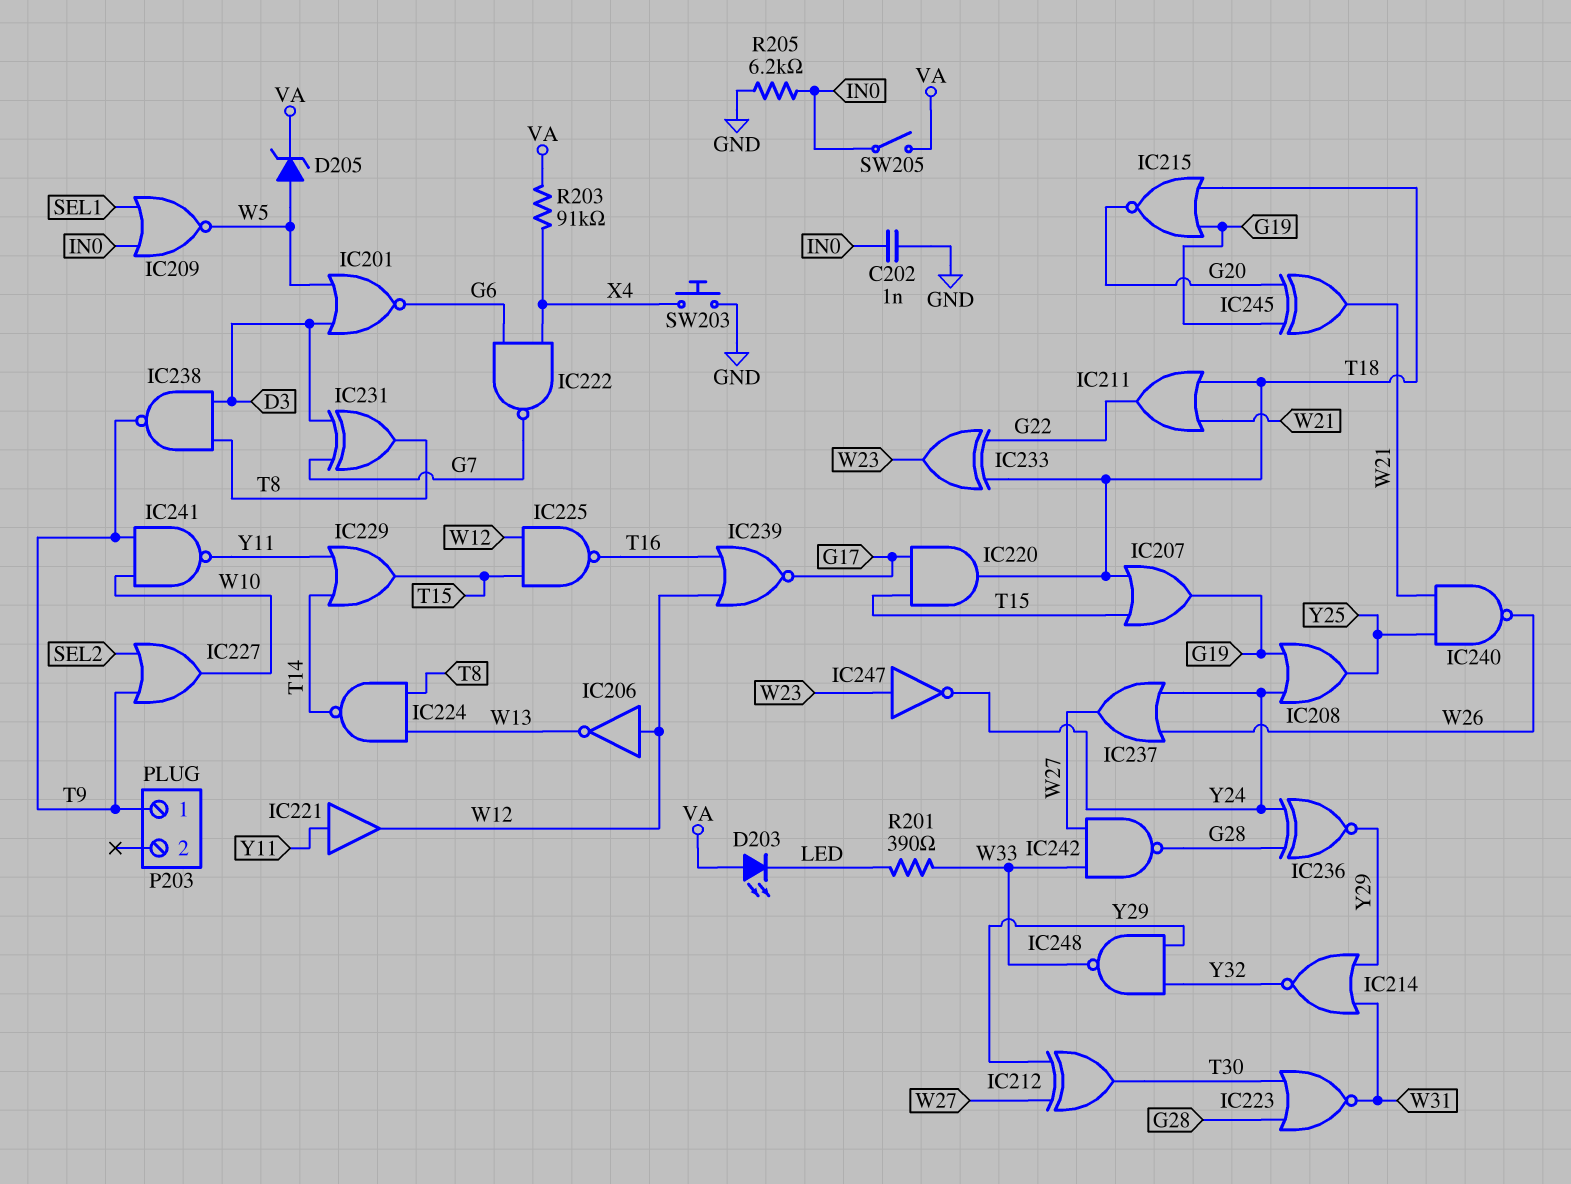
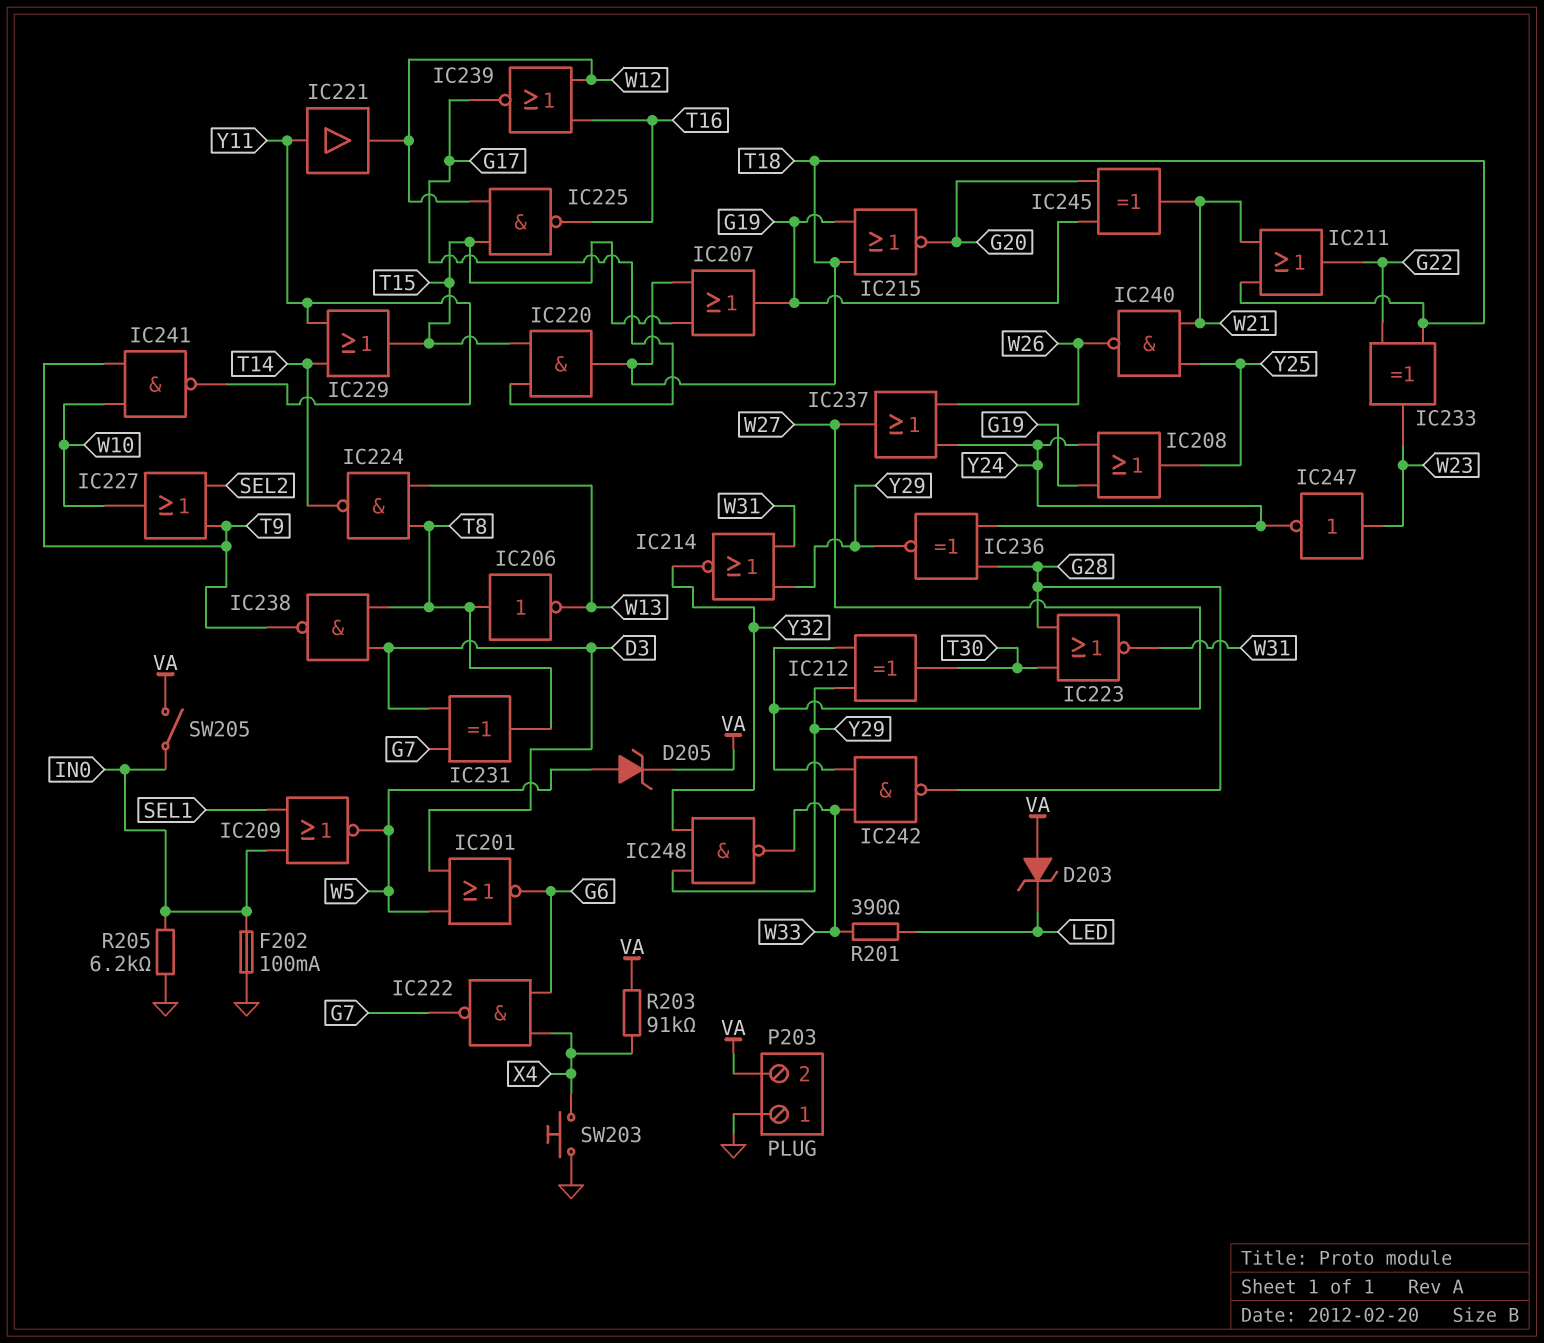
C202: 1nF (GND, IN0) -> none
D203: LED (A VA, K LED) -> zener (A VA, K LED)
F202: none -> 100mA (GND, IN0)
IC206: NOT (in W12, out W13) -> NOT (in T8, out W13)
P203 pin 1: T9 -> GND
P203 pin 2: none -> VA

